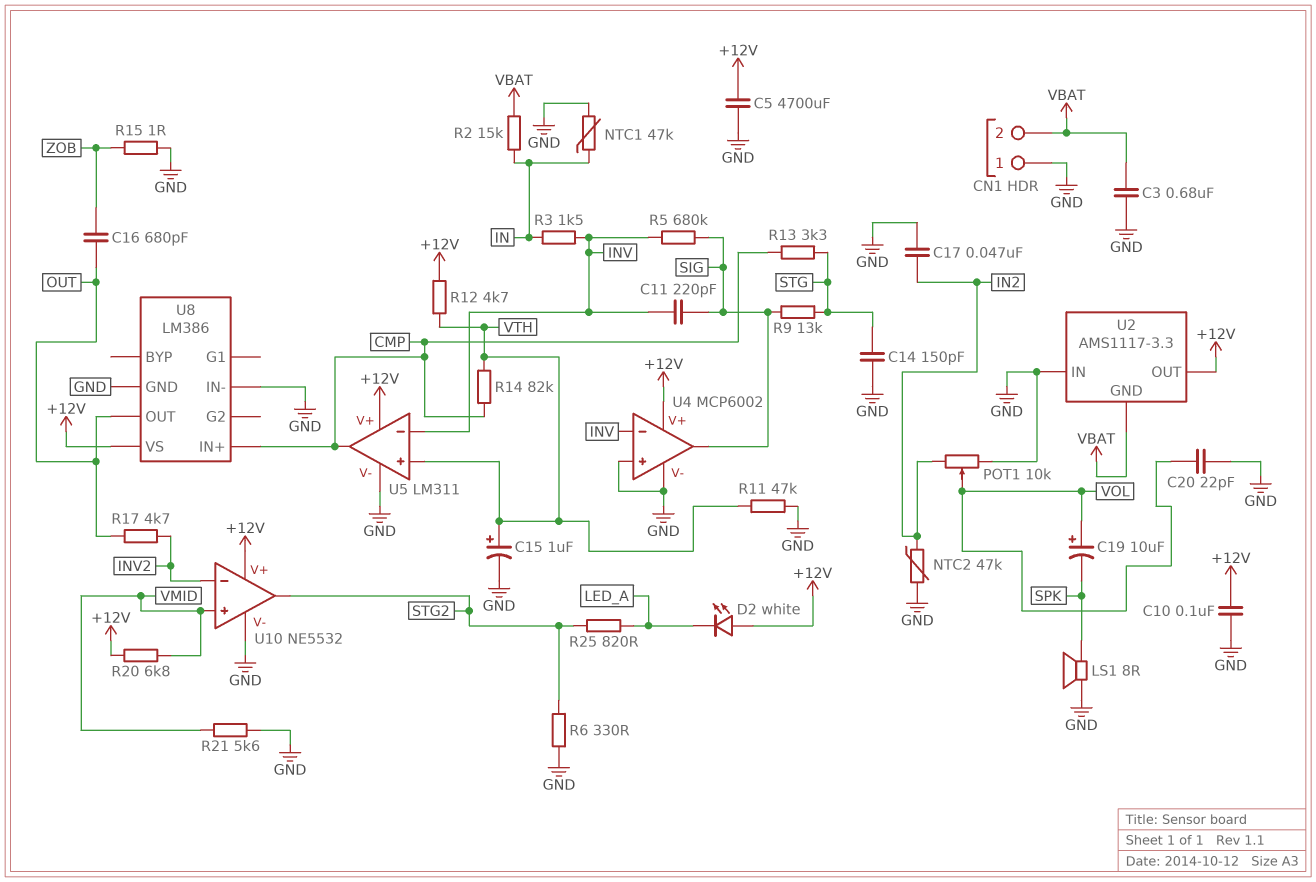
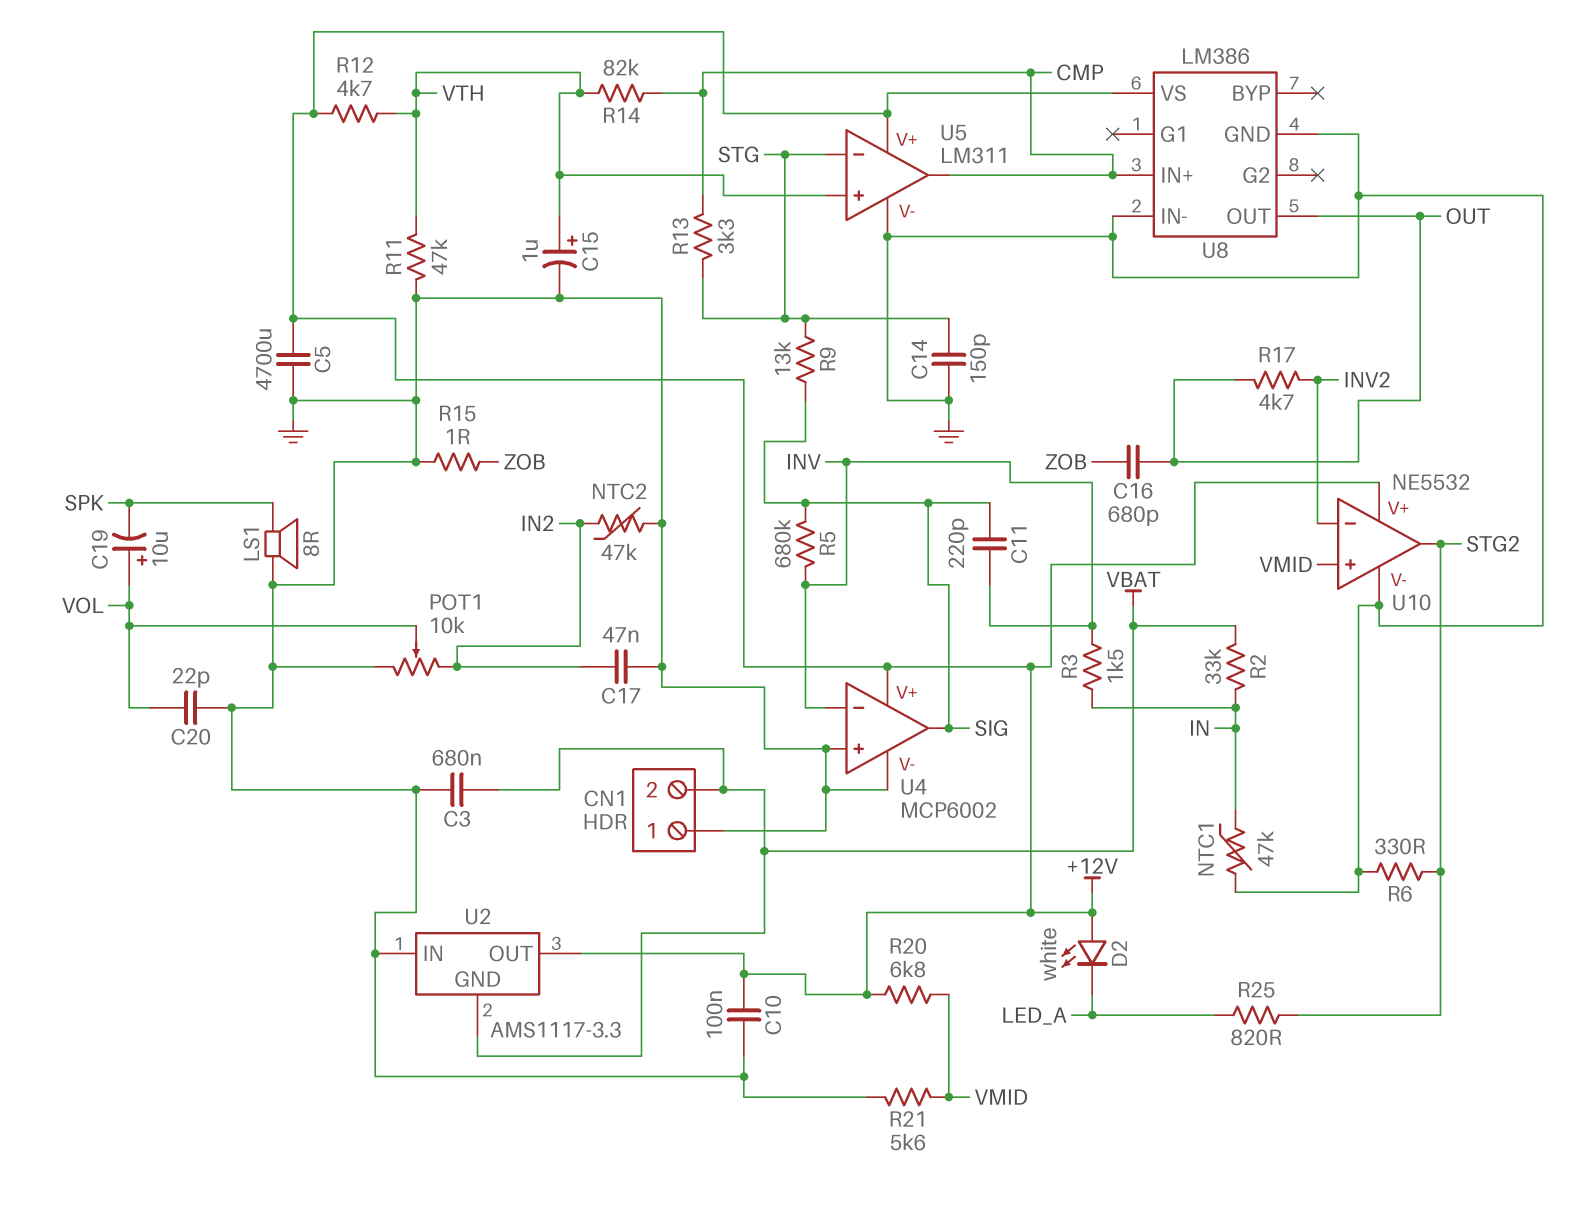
R2: 15k (IN, VBAT) -> 33k (IN, VBAT)
U5 pin in-: INV -> STG

